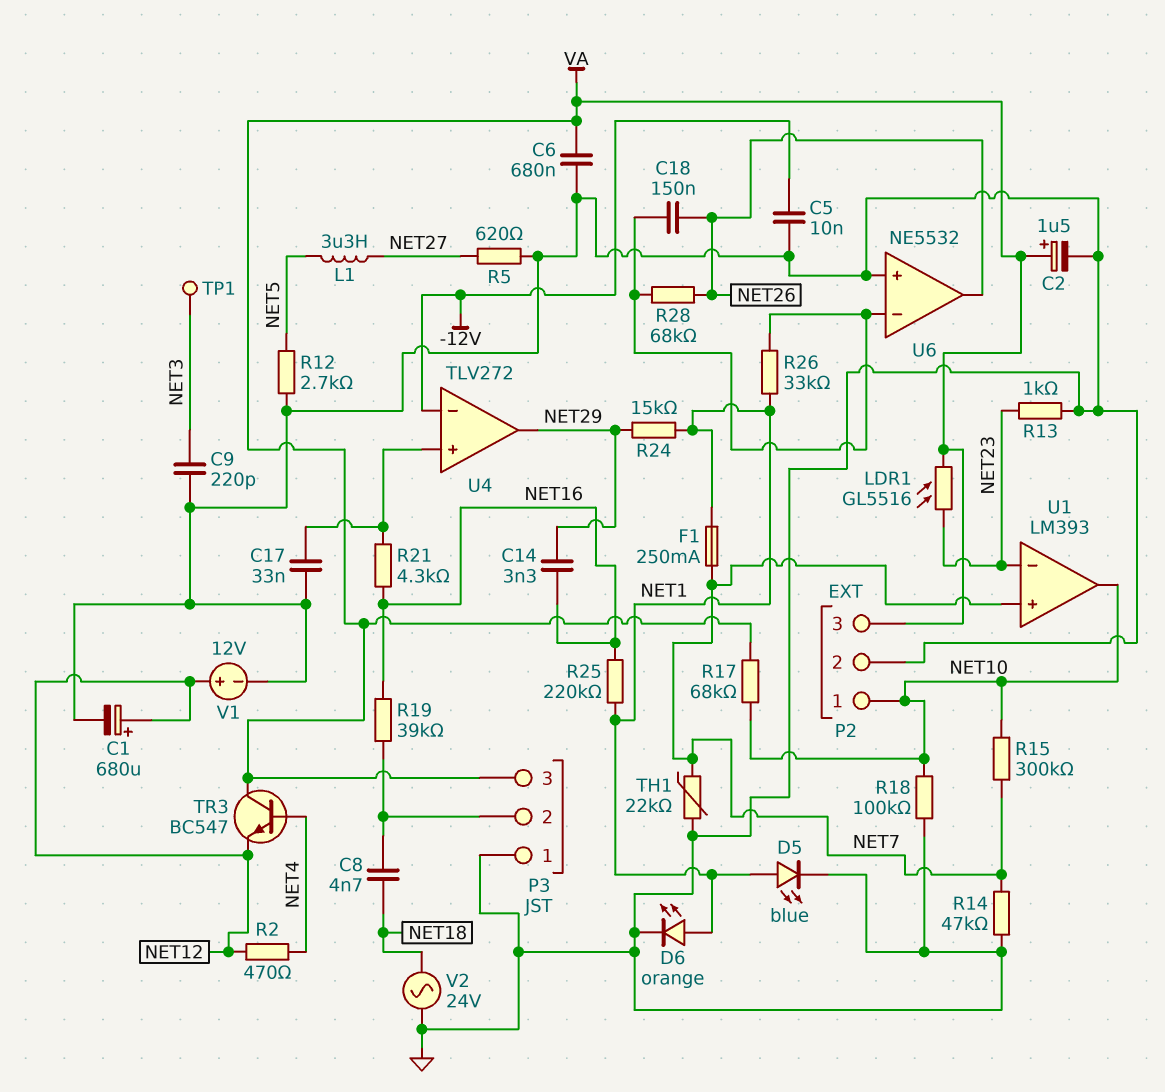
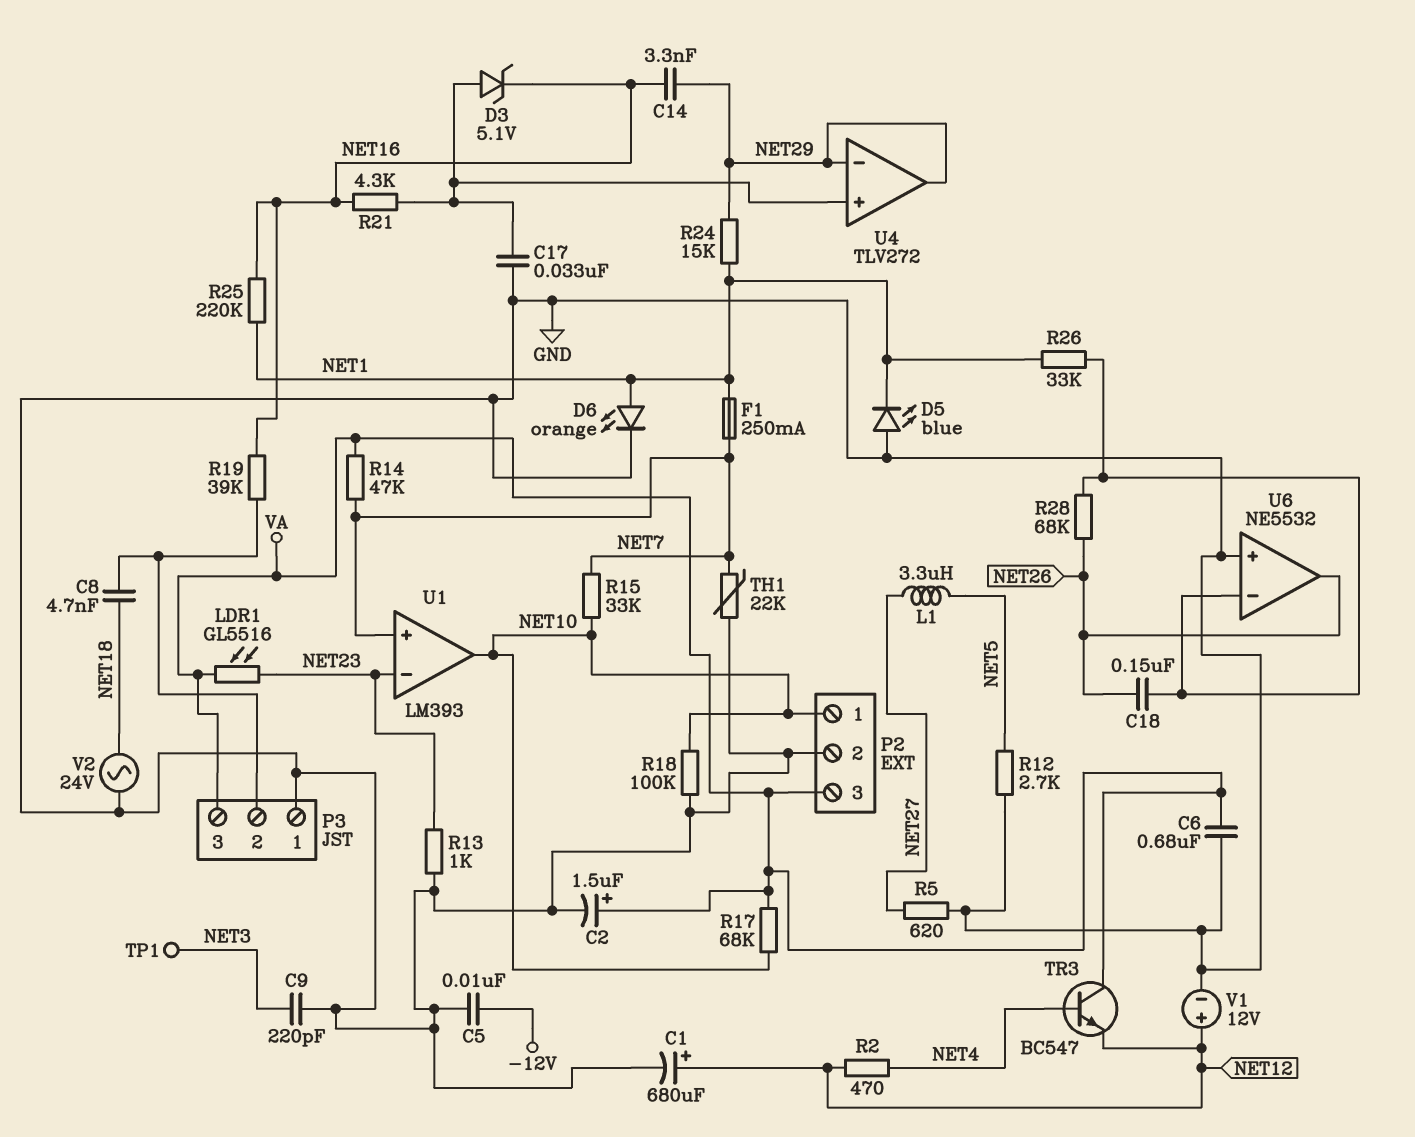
D3: none -> zener 5.1V (A U4/in+, K NET16)
D5: LED blue (A NET1, K GND) -> LED blue (A GND, K NET1)
R14: 47k (GND, NET7) -> 47k (NET7, VA)
R15: 300k (NET7, NET10) -> 33k (NET7, NET10)
U4 pin in-: -12V -> NET29

